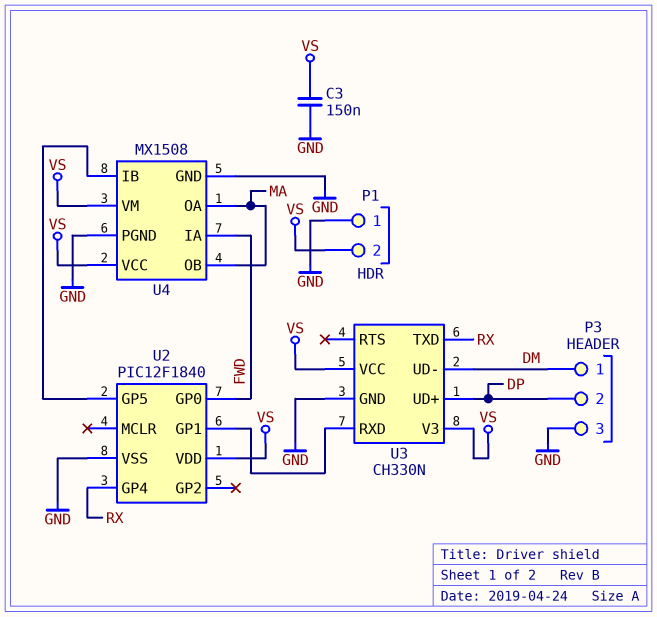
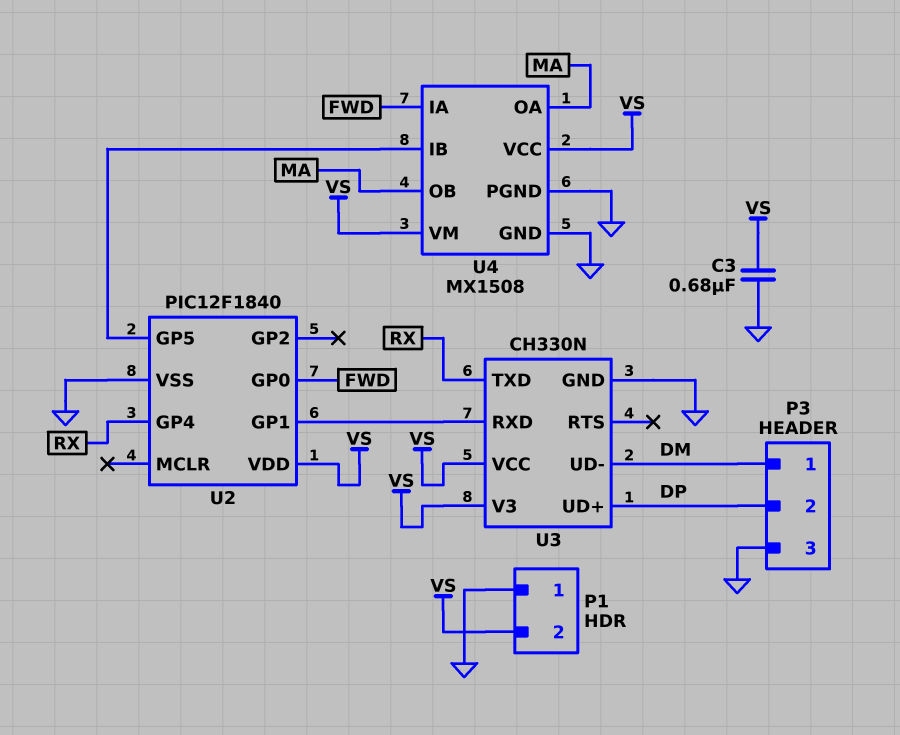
C3: 150nF (GND, VS) -> 680nF (GND, VS)

